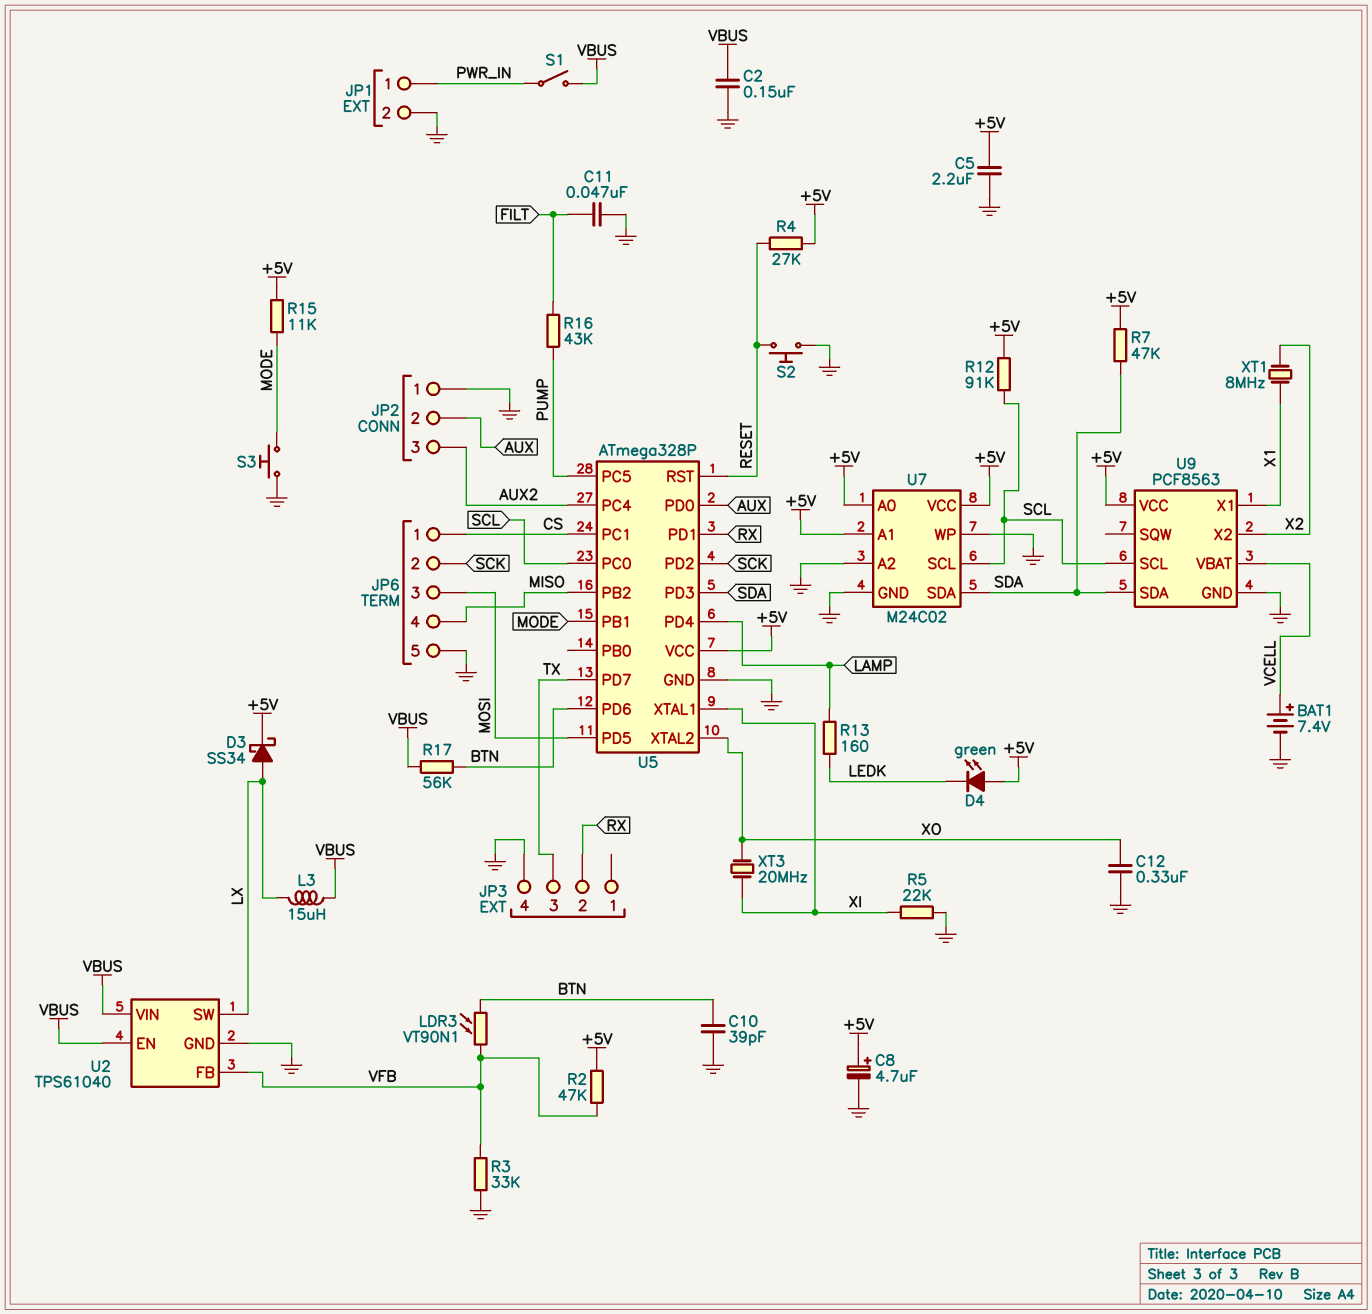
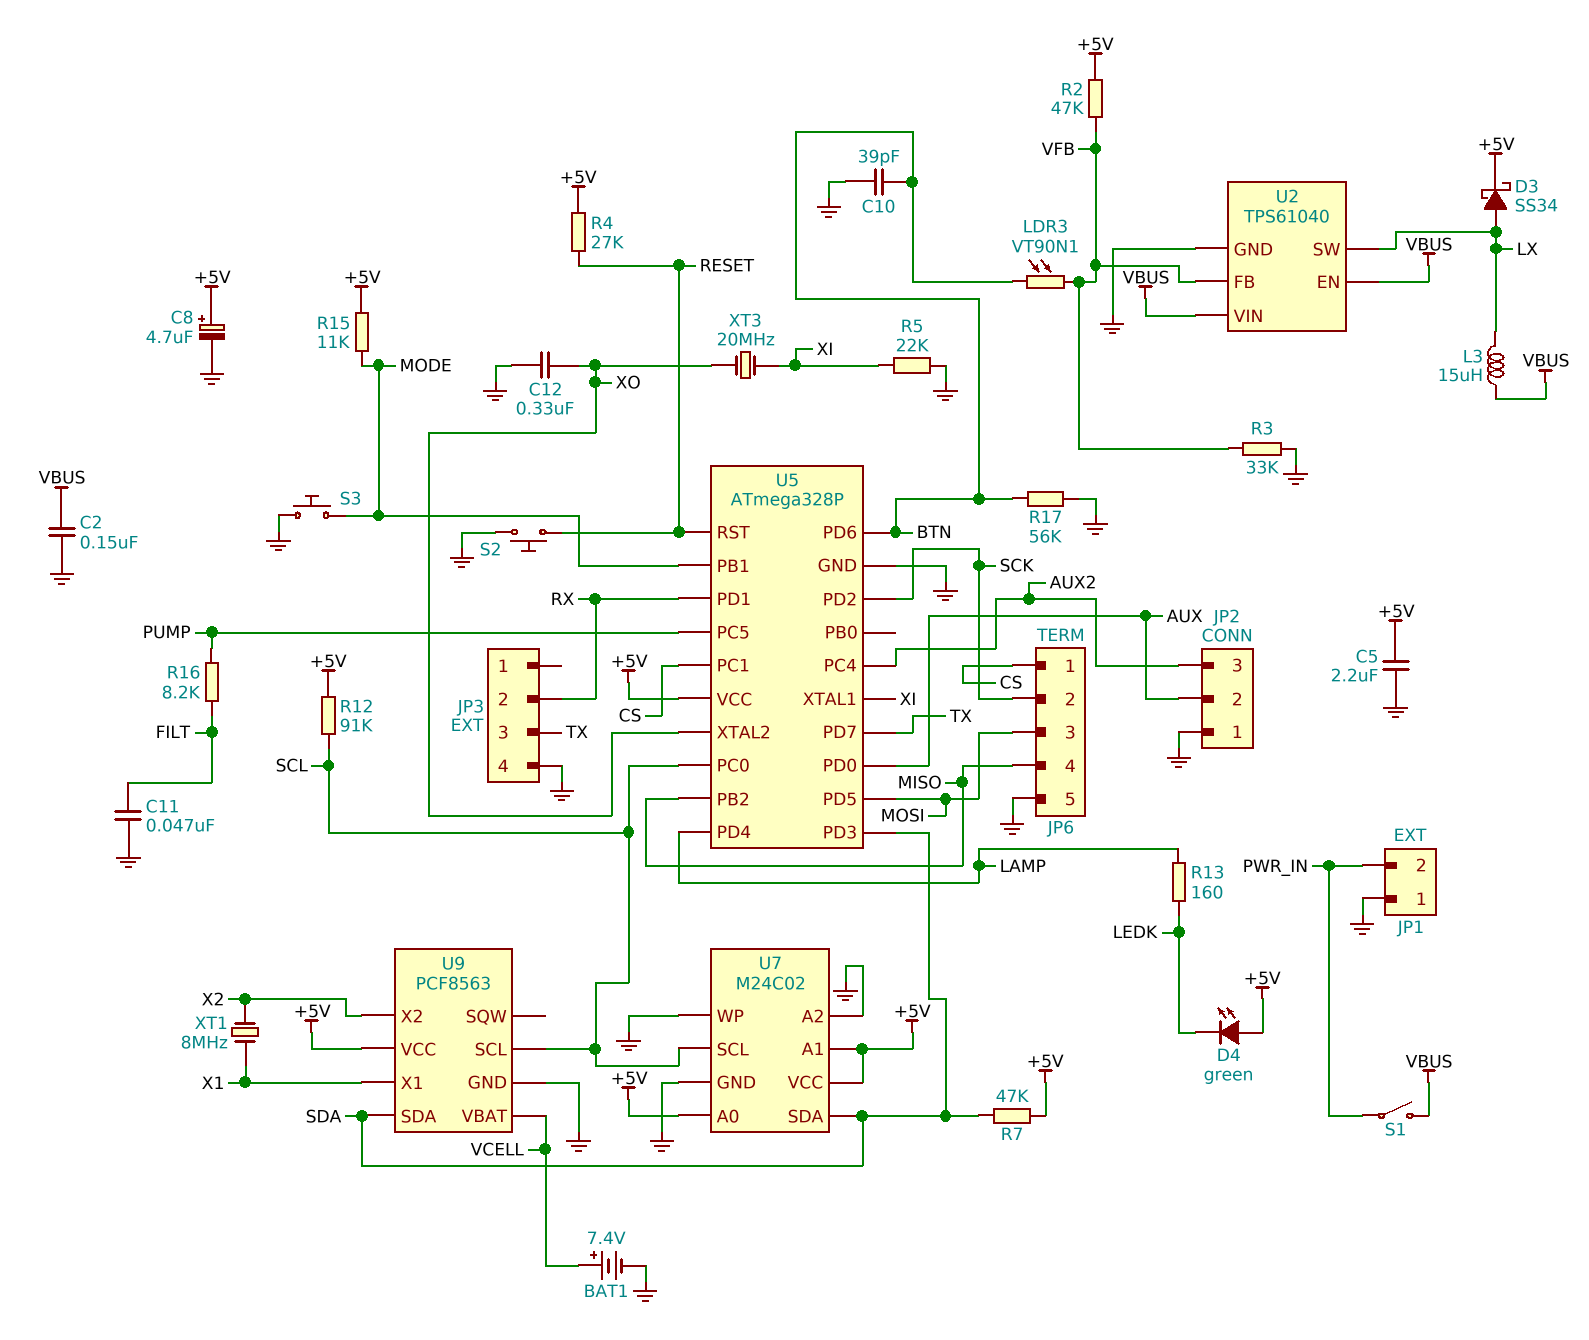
JP1 pin 1: PWR_IN -> GND
JP1 pin 2: GND -> PWR_IN
R16: 43k (FILT, PUMP) -> 8.2k (FILT, PUMP)
R17: 56k (BTN, VBUS) -> 56k (BTN, GND)

